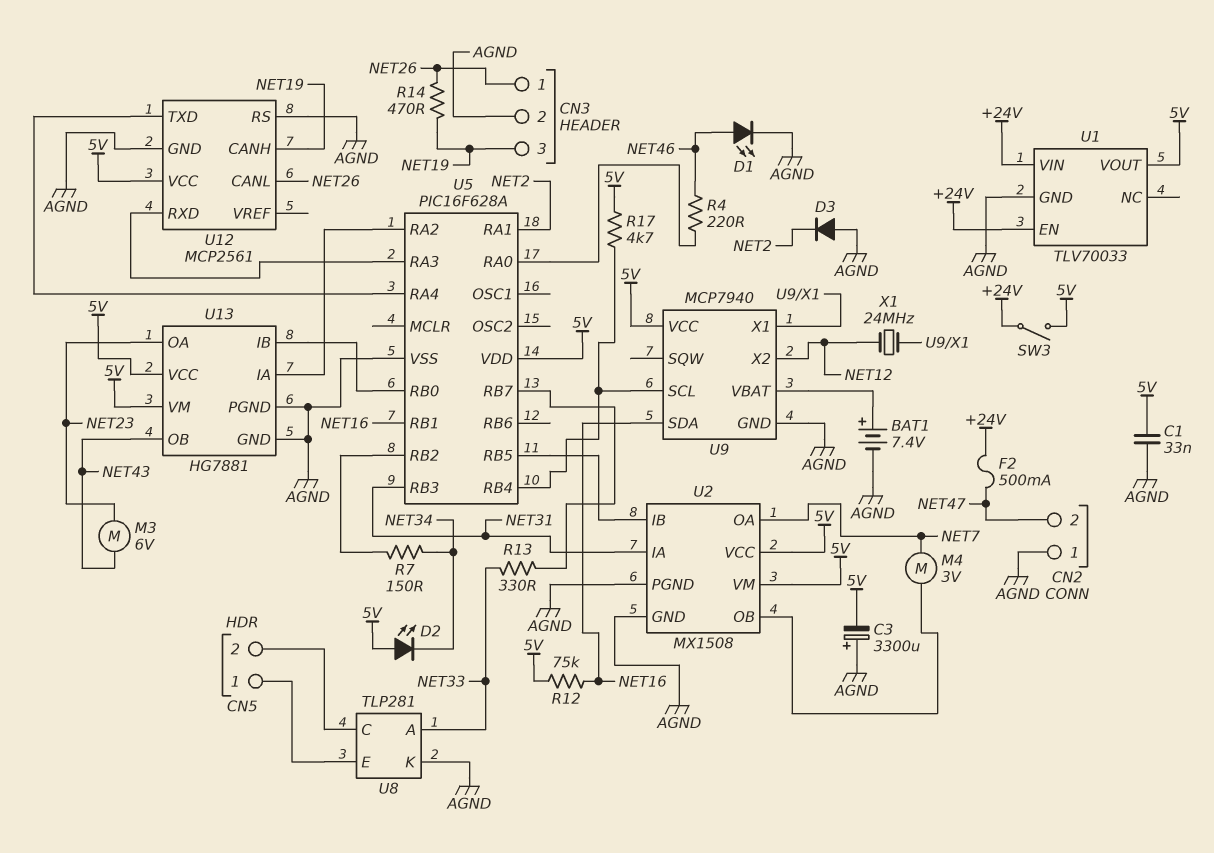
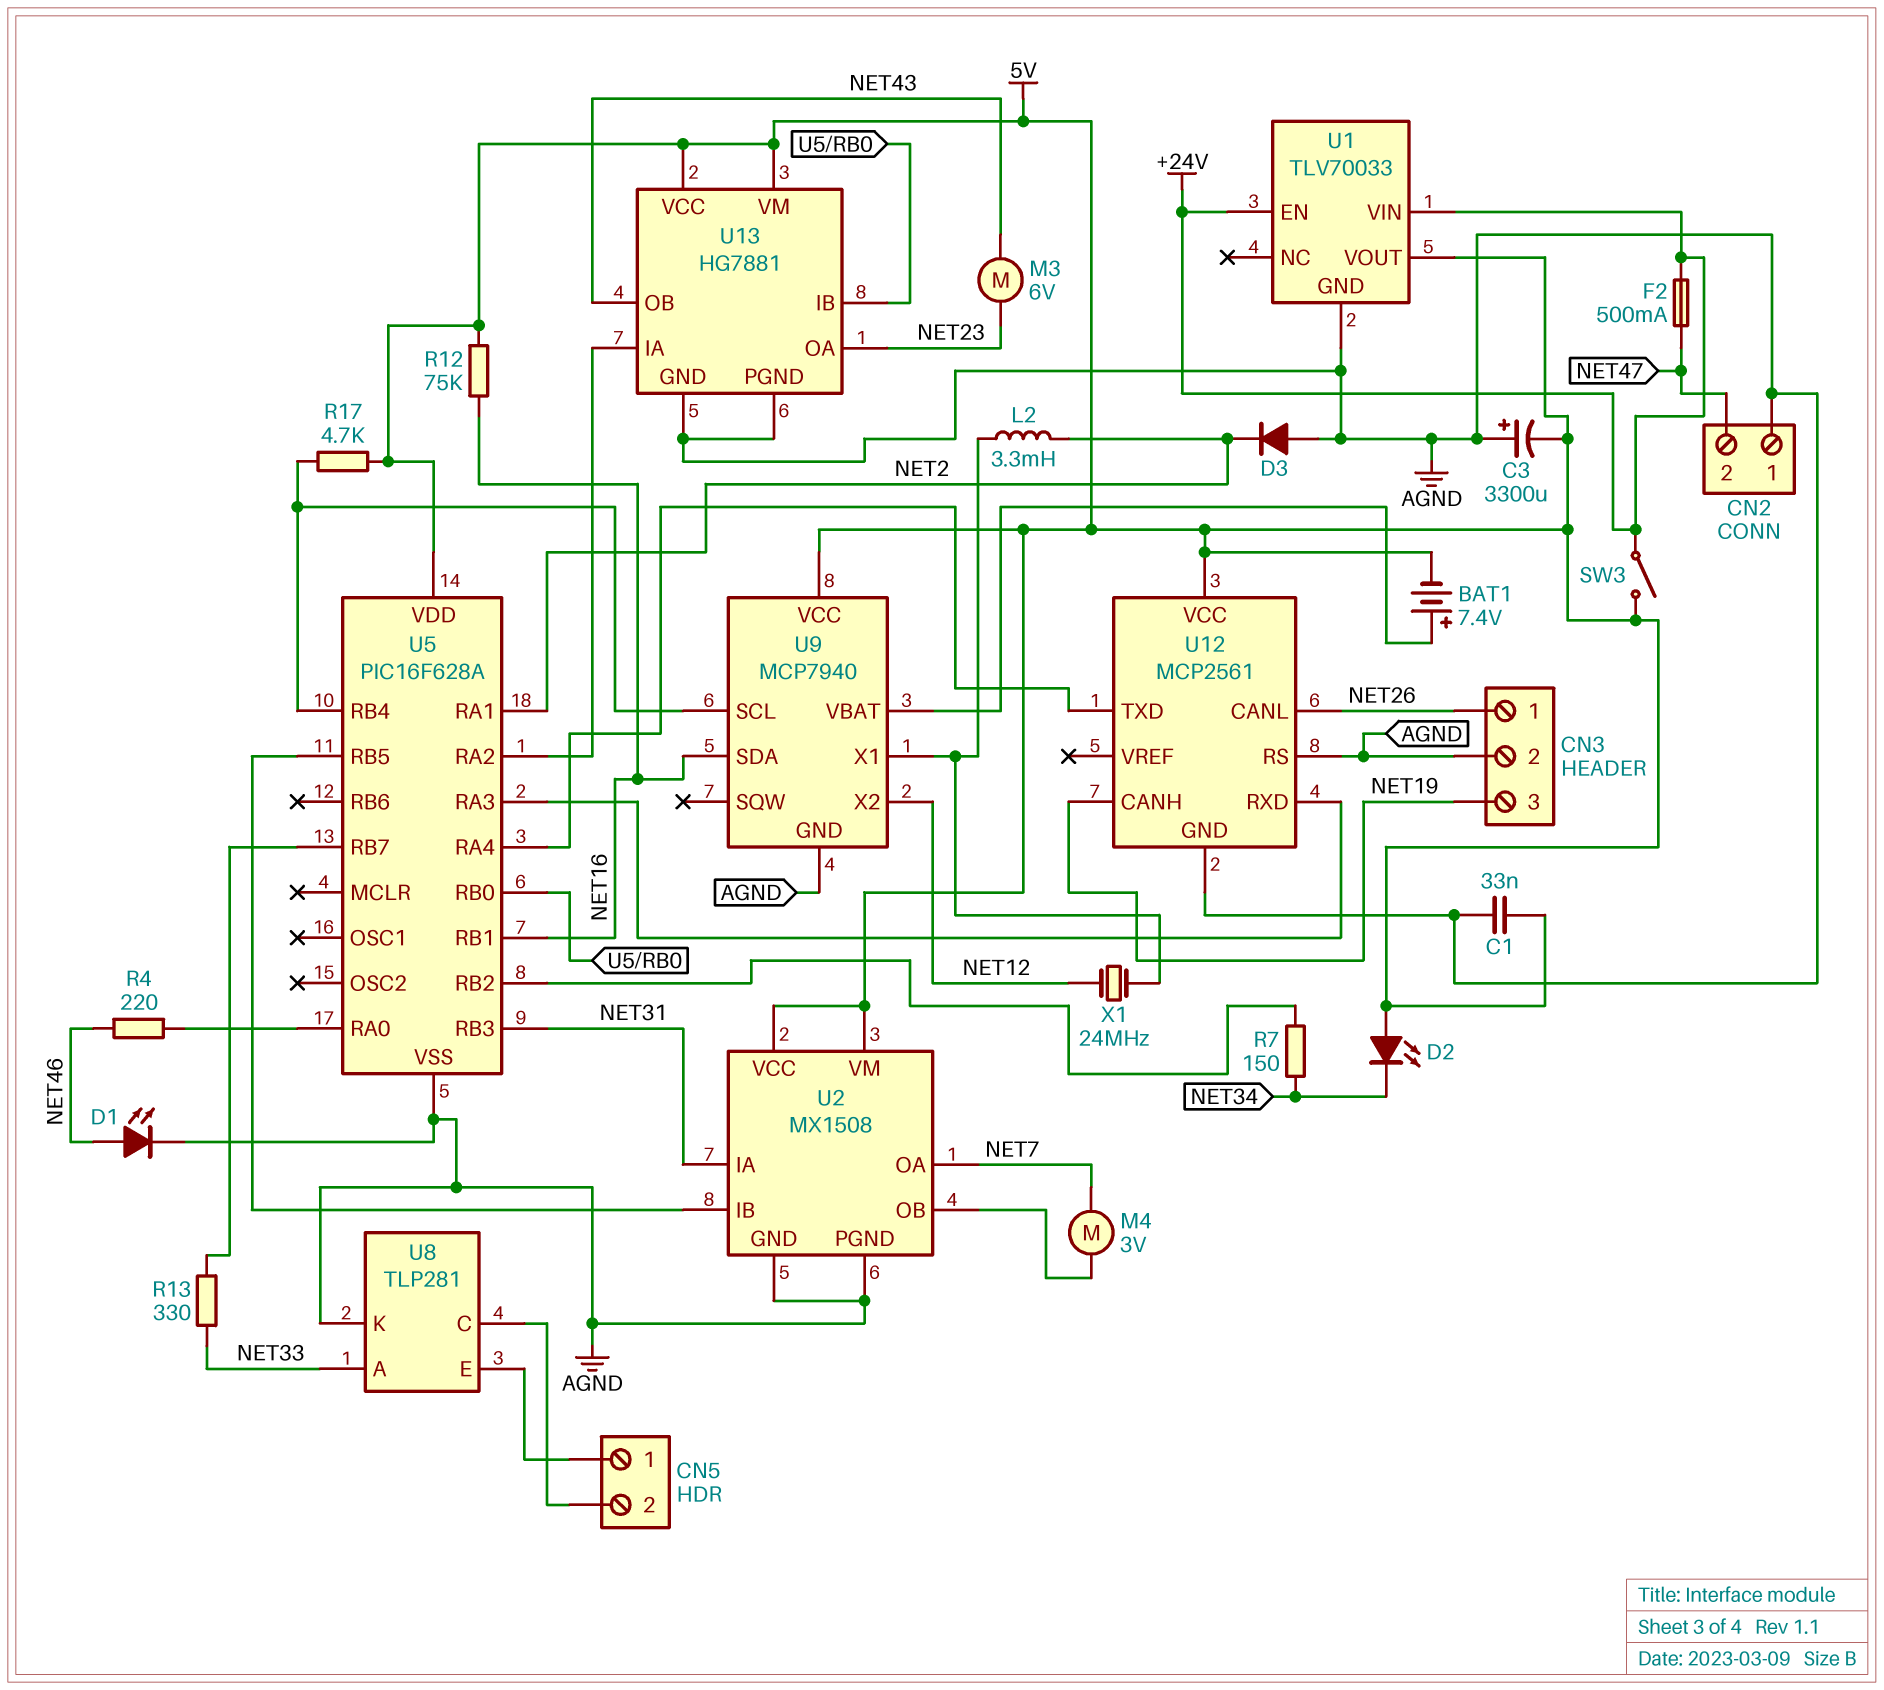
BAT1: 7.4V (plus U9/VBAT, minus AGND) -> 7.4V (plus U9/VBAT, minus 5V)
L2: none -> 3.3mH (NET2, U9/X1)
R14: 470 (NET19, NET26) -> none

